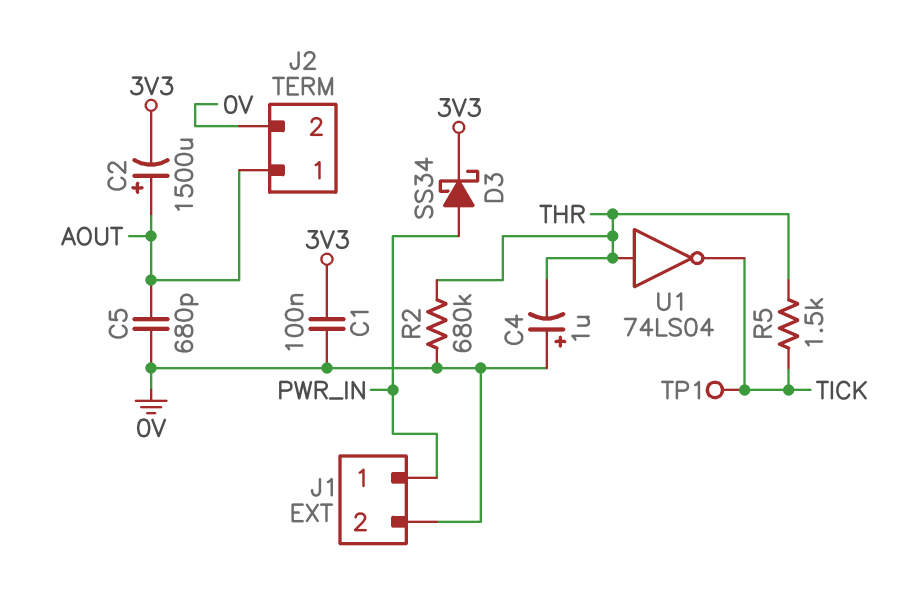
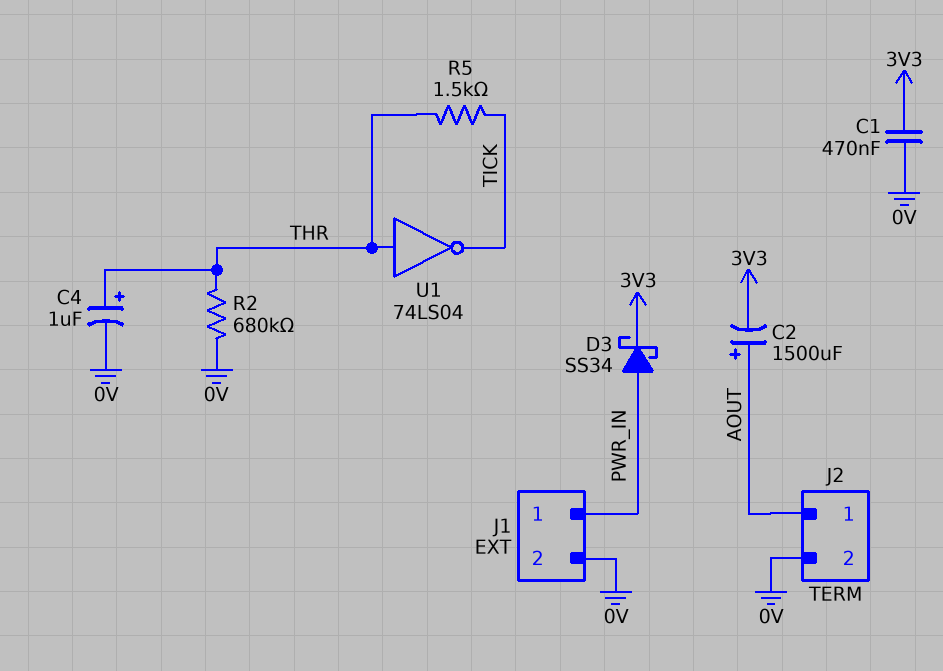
C1: 100nF (0V, 3V3) -> 470nF (0V, 3V3)
C4: 1uF (plus 0V, minus THR) -> 1uF (plus THR, minus 0V)
C5: 680pF (0V, AOUT) -> none
TP1: test point (TICK) -> none

